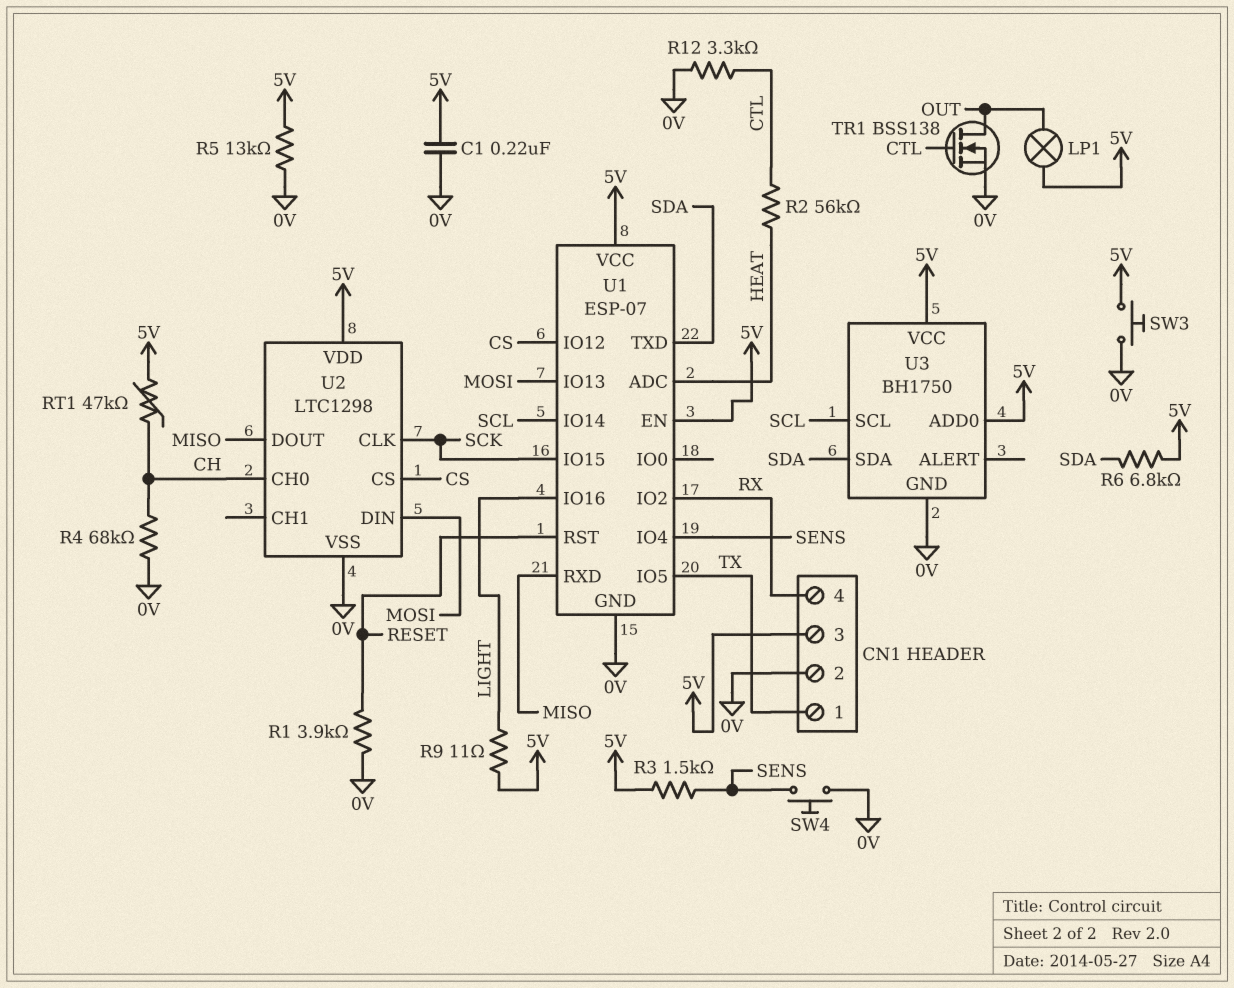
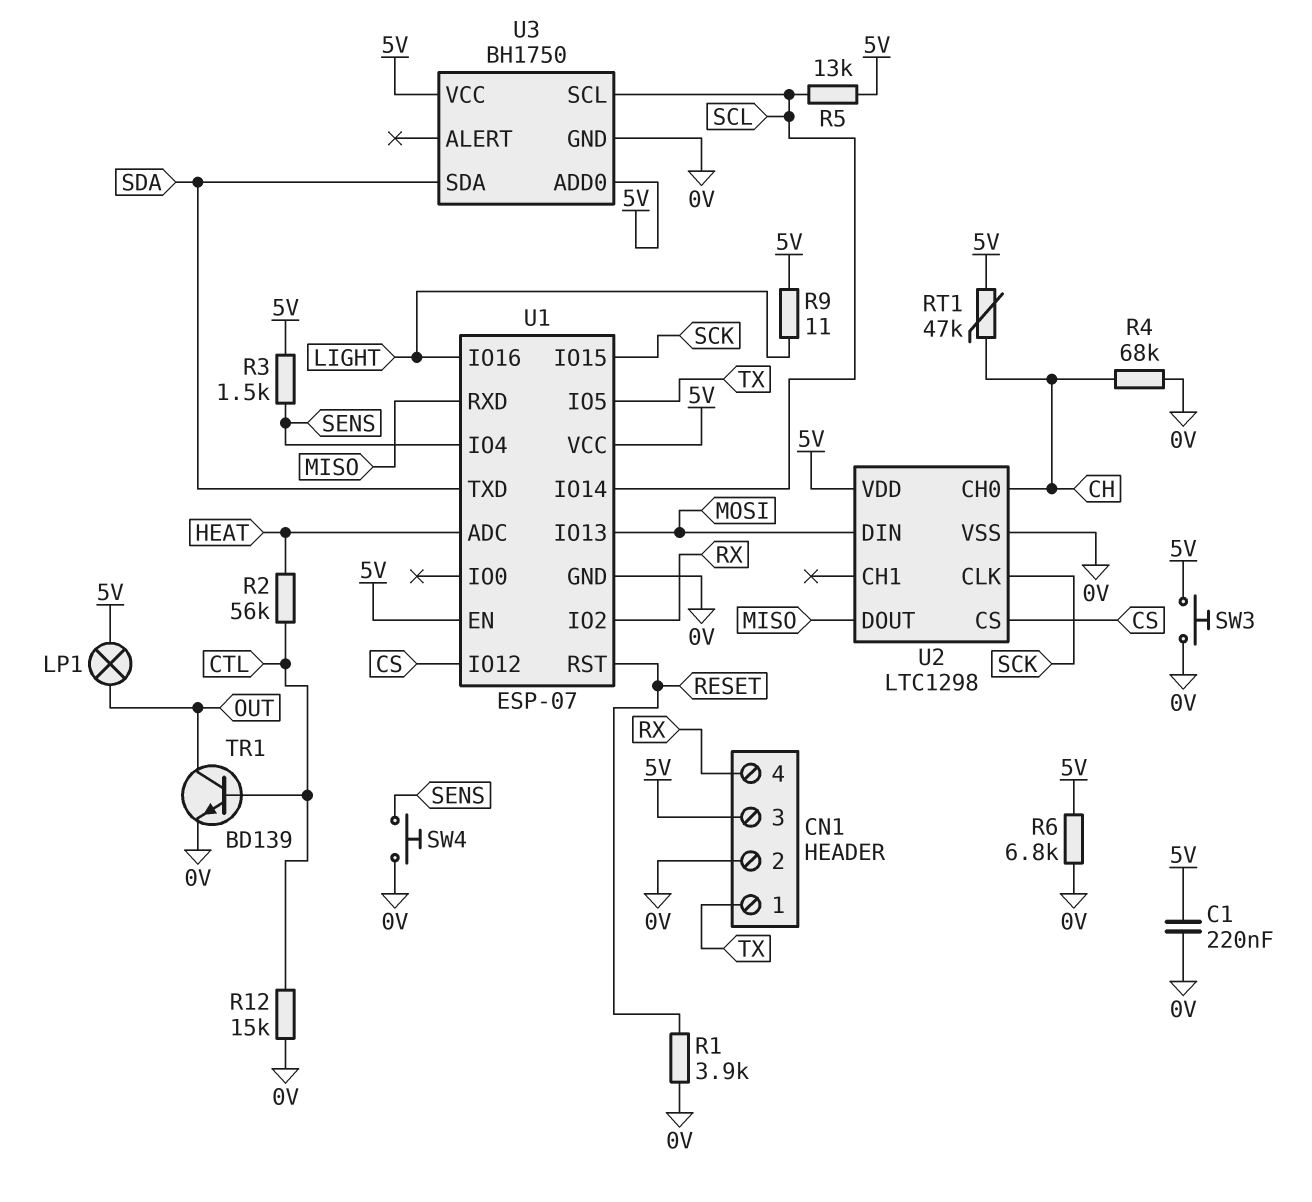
R5: 13k (0V, 5V) -> 13k (5V, SCL)
R6: 6.8k (5V, SDA) -> 6.8k (0V, 5V)
R12: 3.3k (0V, CTL) -> 15k (0V, CTL)
TR1: NMOS BSS138 (G CTL, D OUT, S 0V) -> NPN BD139 (B CTL, C OUT, E 0V)

